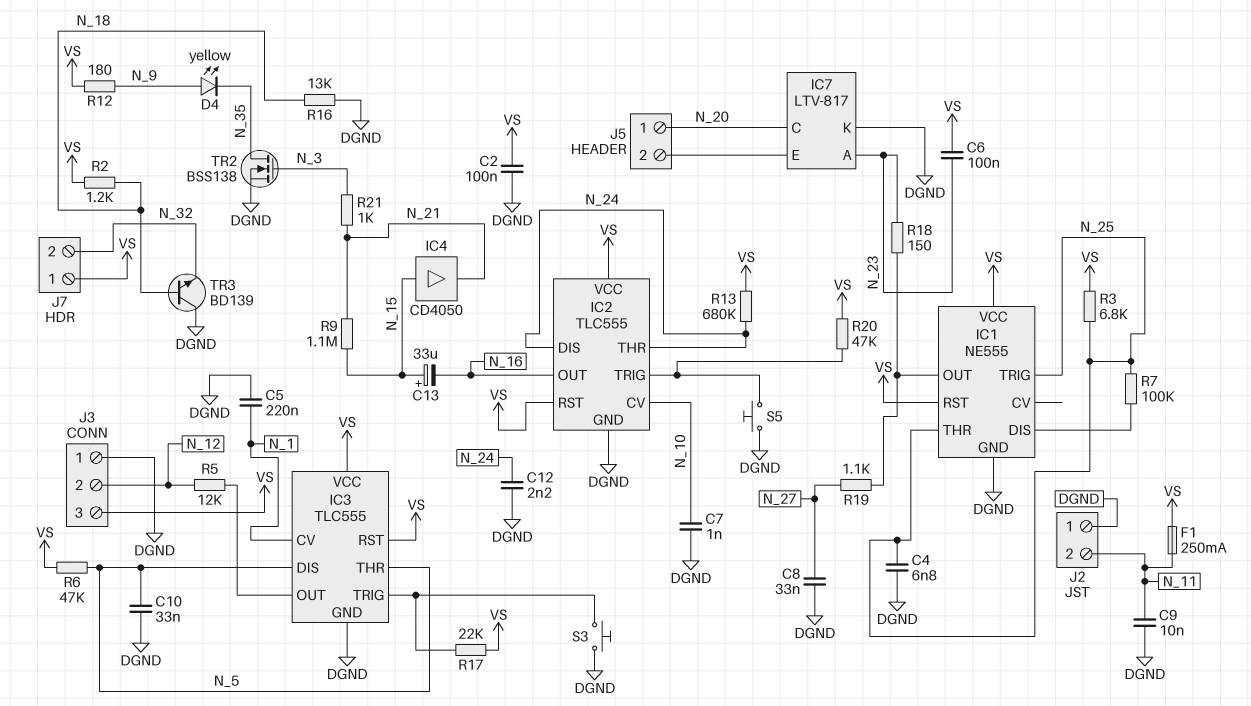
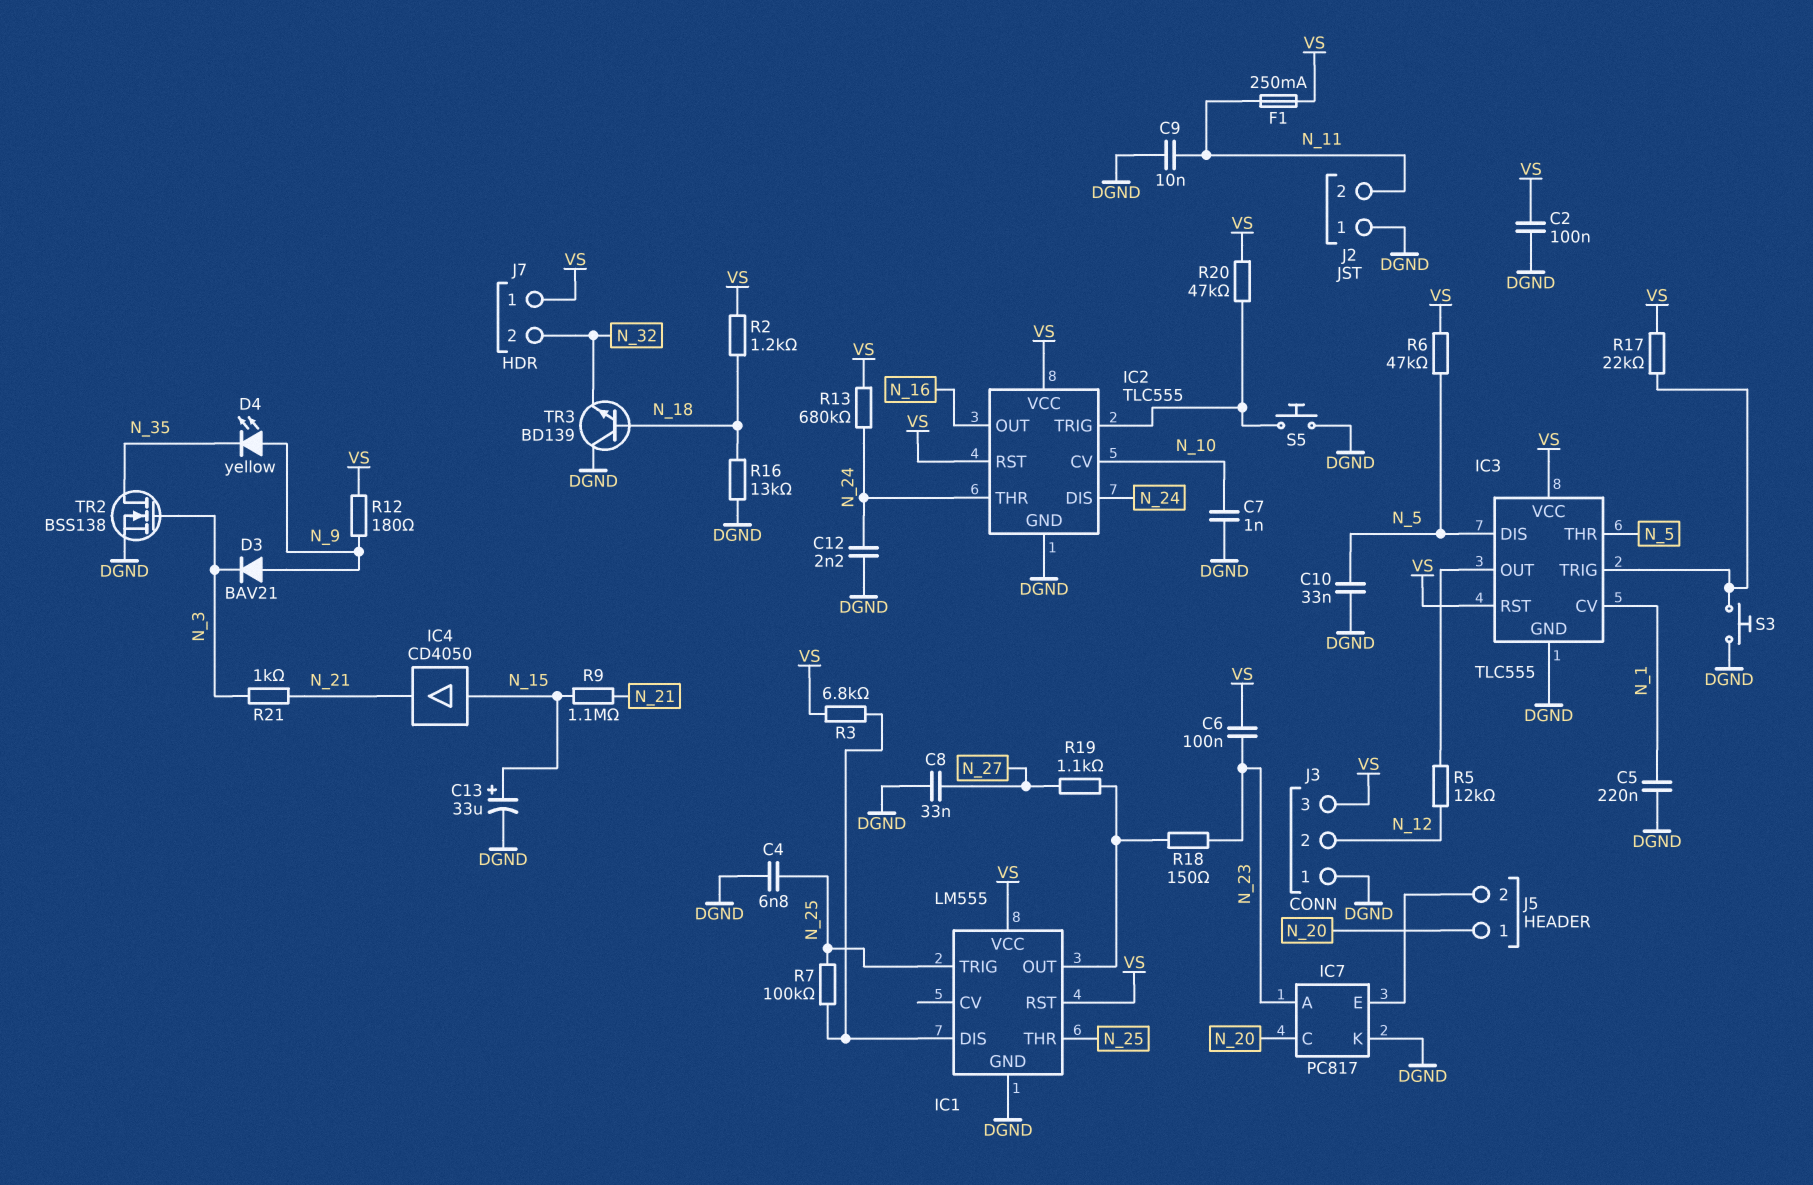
C13: 33uF (plus N_15, minus N_16) -> 33uF (plus N_15, minus DGND)
D3: none -> diode BAV21 (A N_9, K N_3)
IC1: NE555 -> LM555
IC7: LTV-817 -> PC817
R3: 6.8k (N_25, VS) -> 6.8k (IC1/DIS, VS)

